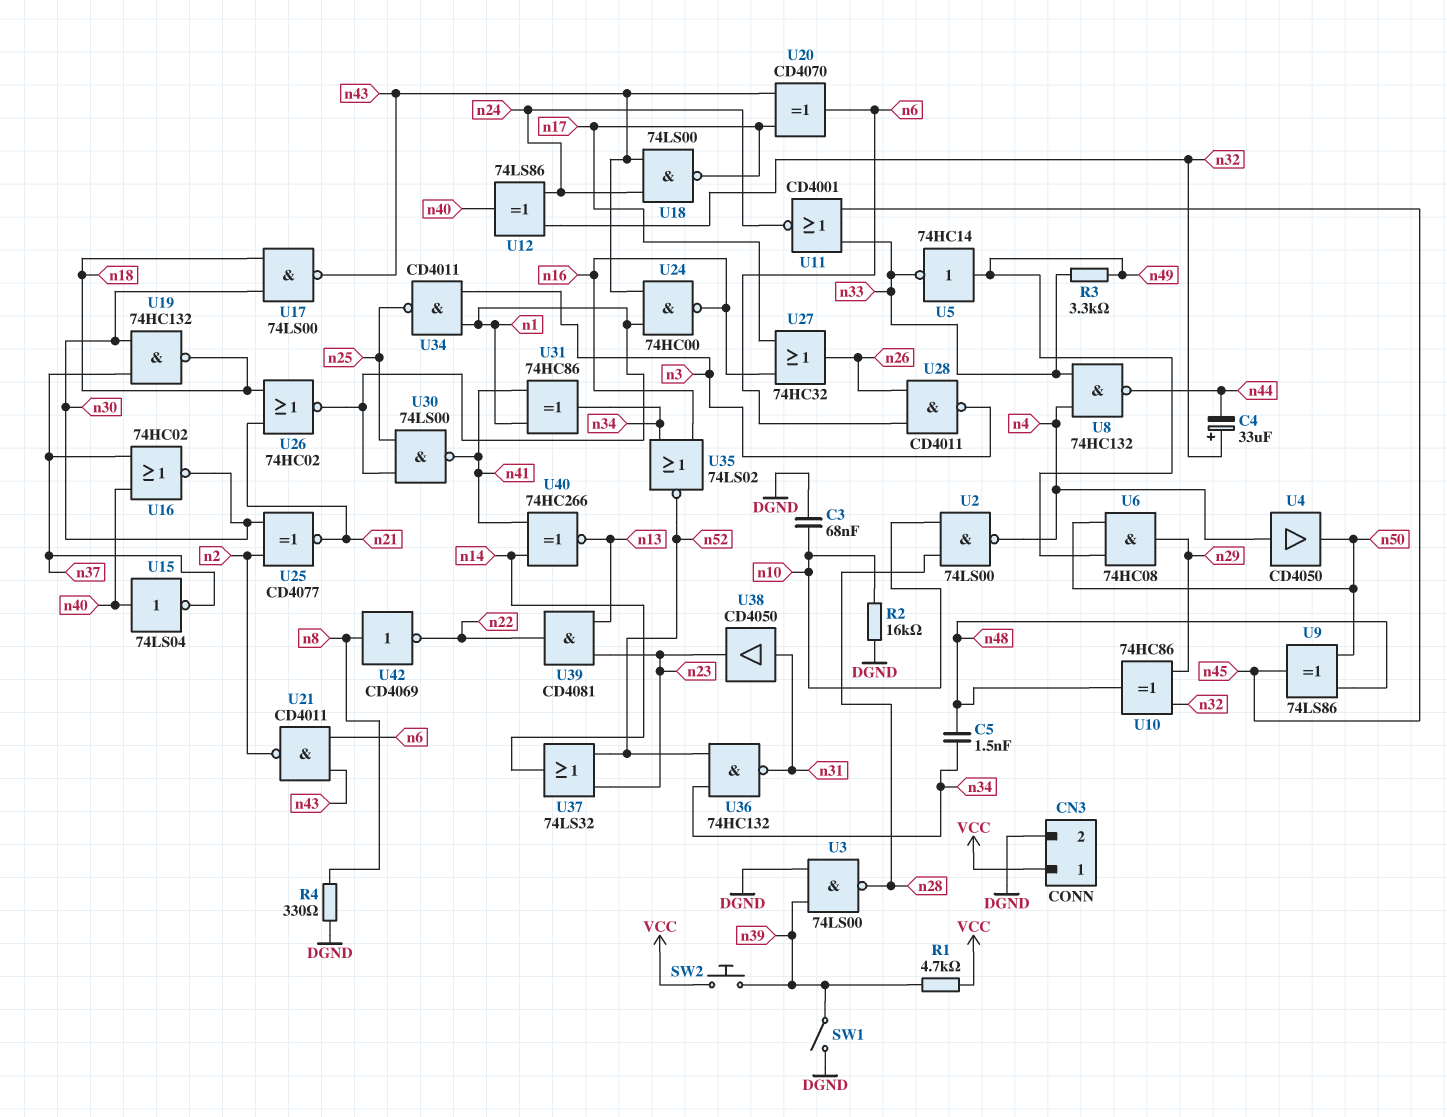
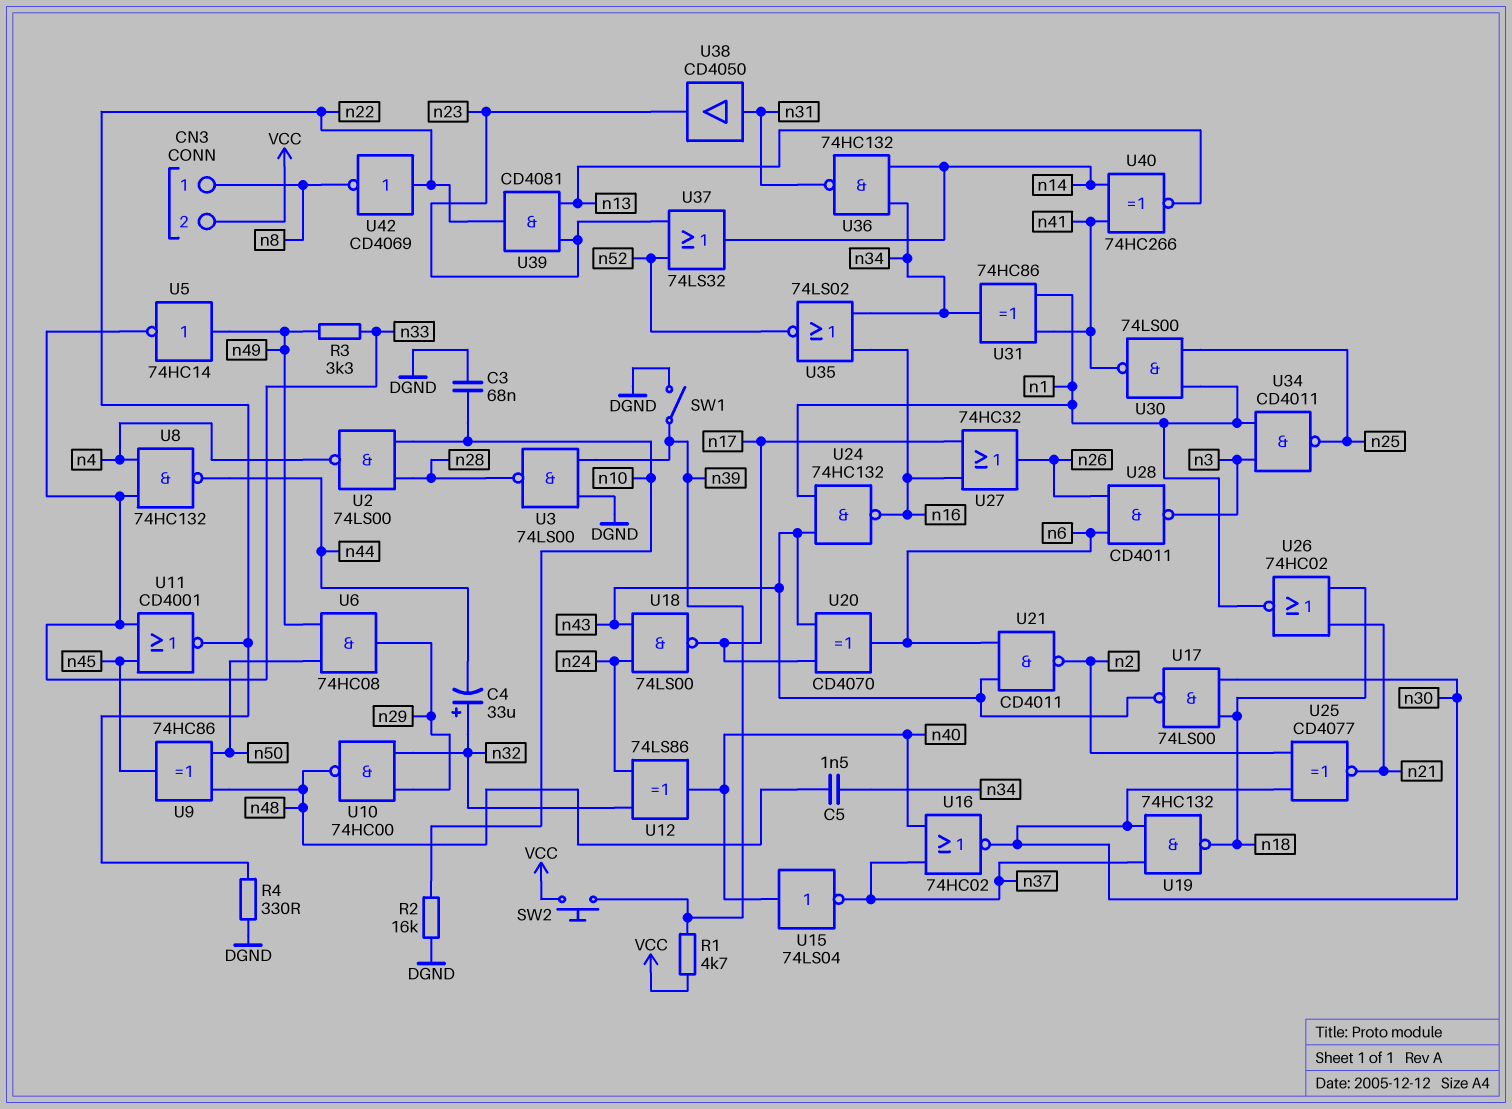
CN3 pin 1: VCC -> n8
CN3 pin 2: DGND -> VCC
R4: 330 (DGND, n8) -> 330 (DGND, n22)
U4: buffer CD4050 (in n4, out n50) -> none
U9: XOR 74LS86 (in n48, in n50, out n45) -> XOR 74HC86 (in n48, in n50, out n45)
U10: XOR 74HC86 (in n29, in n32, out n48) -> NAND 74HC00 (in n29, in n32, out n48)
U11: NOR CD4001 (in n33, in n45, out n24) -> NOR CD4001 (in n33, in n45, out n22)
U24: NAND 74HC00 (in n1, in n43, out n16) -> NAND 74HC132 (in n1, in n43, out n16)
U36: NAND 74HC132 (in n34, in n52, out n31) -> NAND 74HC132 (in n14, in n34, out n31)
U42: NOT CD4069 (in n8, out n22) -> NOT CD4069 (in n22, out n8)

